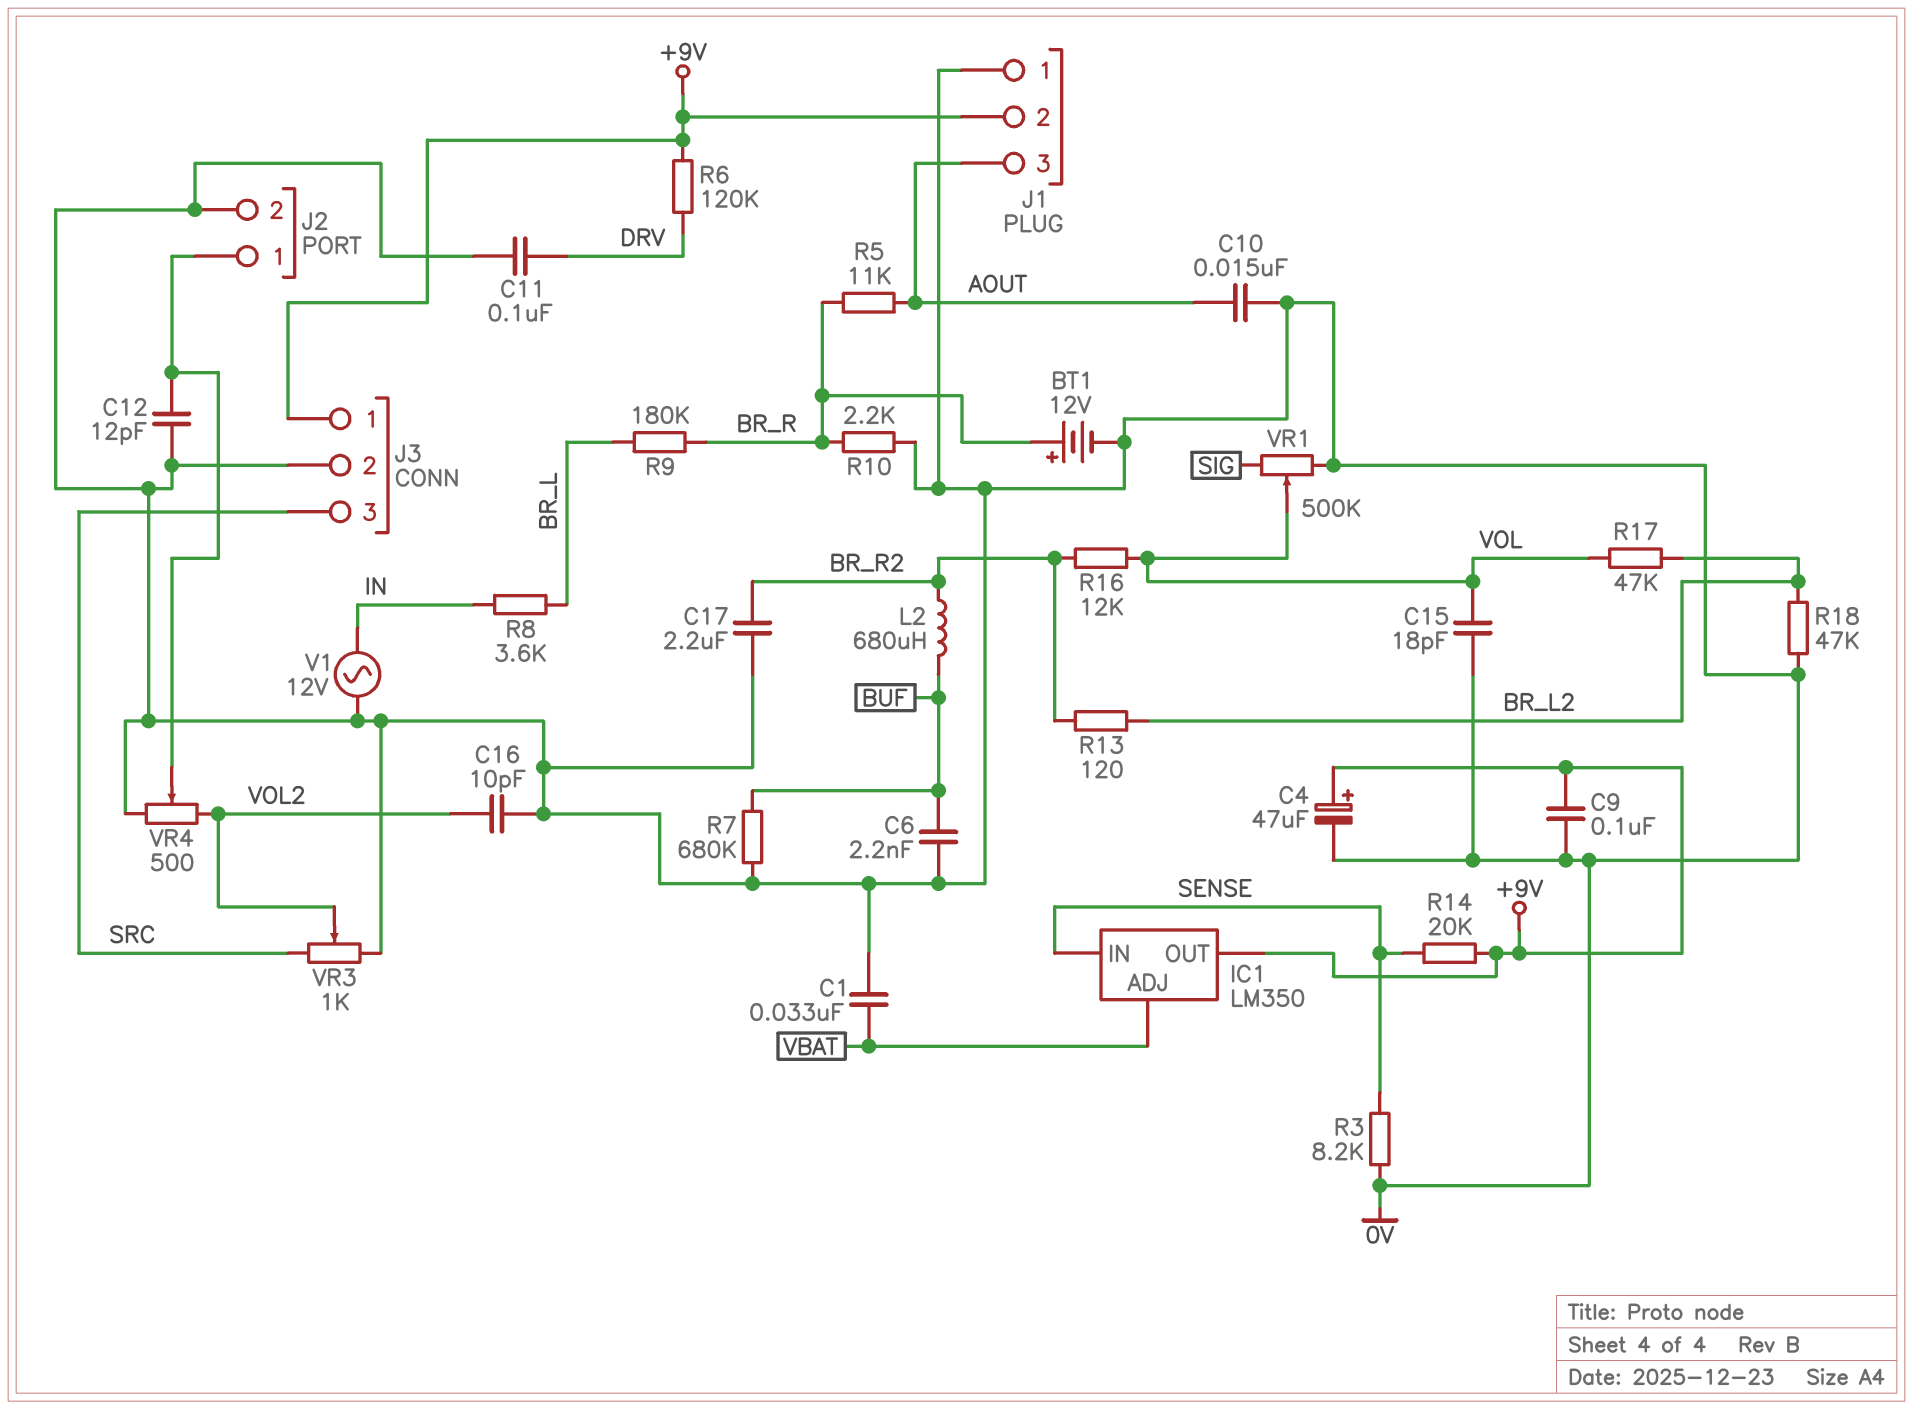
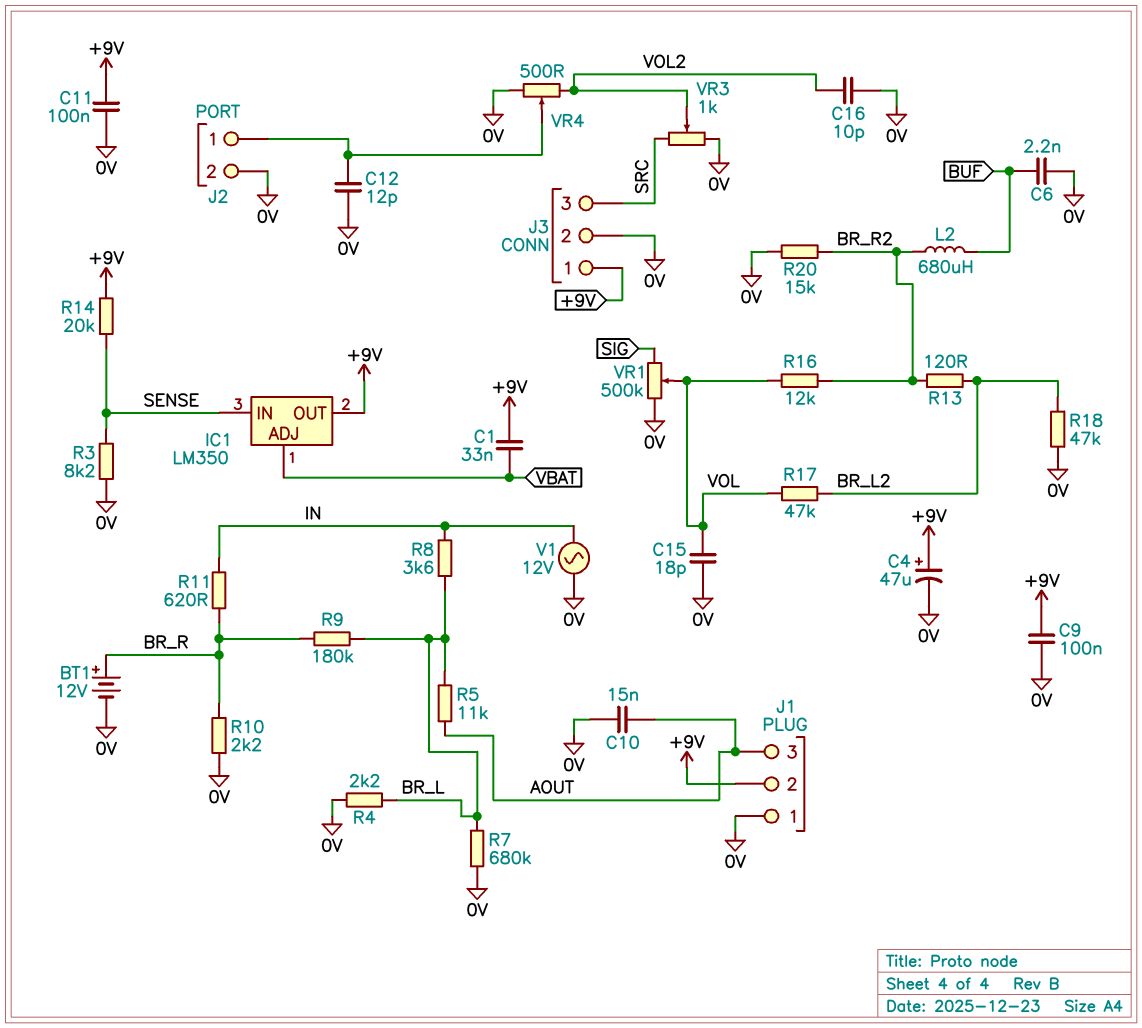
C1: 33nF (0V, VBAT) -> 33nF (+9V, VBAT)
C11: 100nF (0V, DRV) -> 100nF (+9V, 0V)
C17: 2.2uF (0V, BR_R2) -> none
R4: none -> 2.2k (0V, BR_L)
R5: 11k (AOUT, BR_R) -> 11k (AOUT, BR_L)
R6: 120k (+9V, DRV) -> none
R7: 680k (0V, BUF) -> 680k (0V, BR_L)
R11: none -> 620 (BR_R, IN)
R20: none -> 15k (0V, BR_R2)

